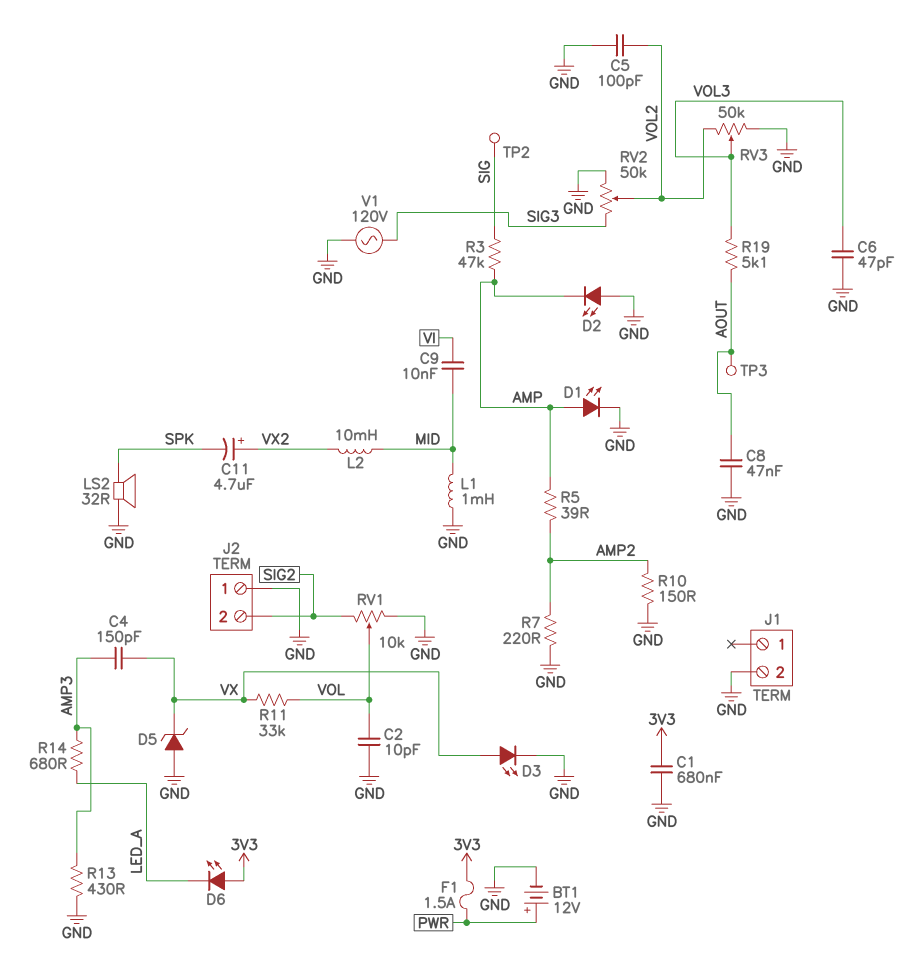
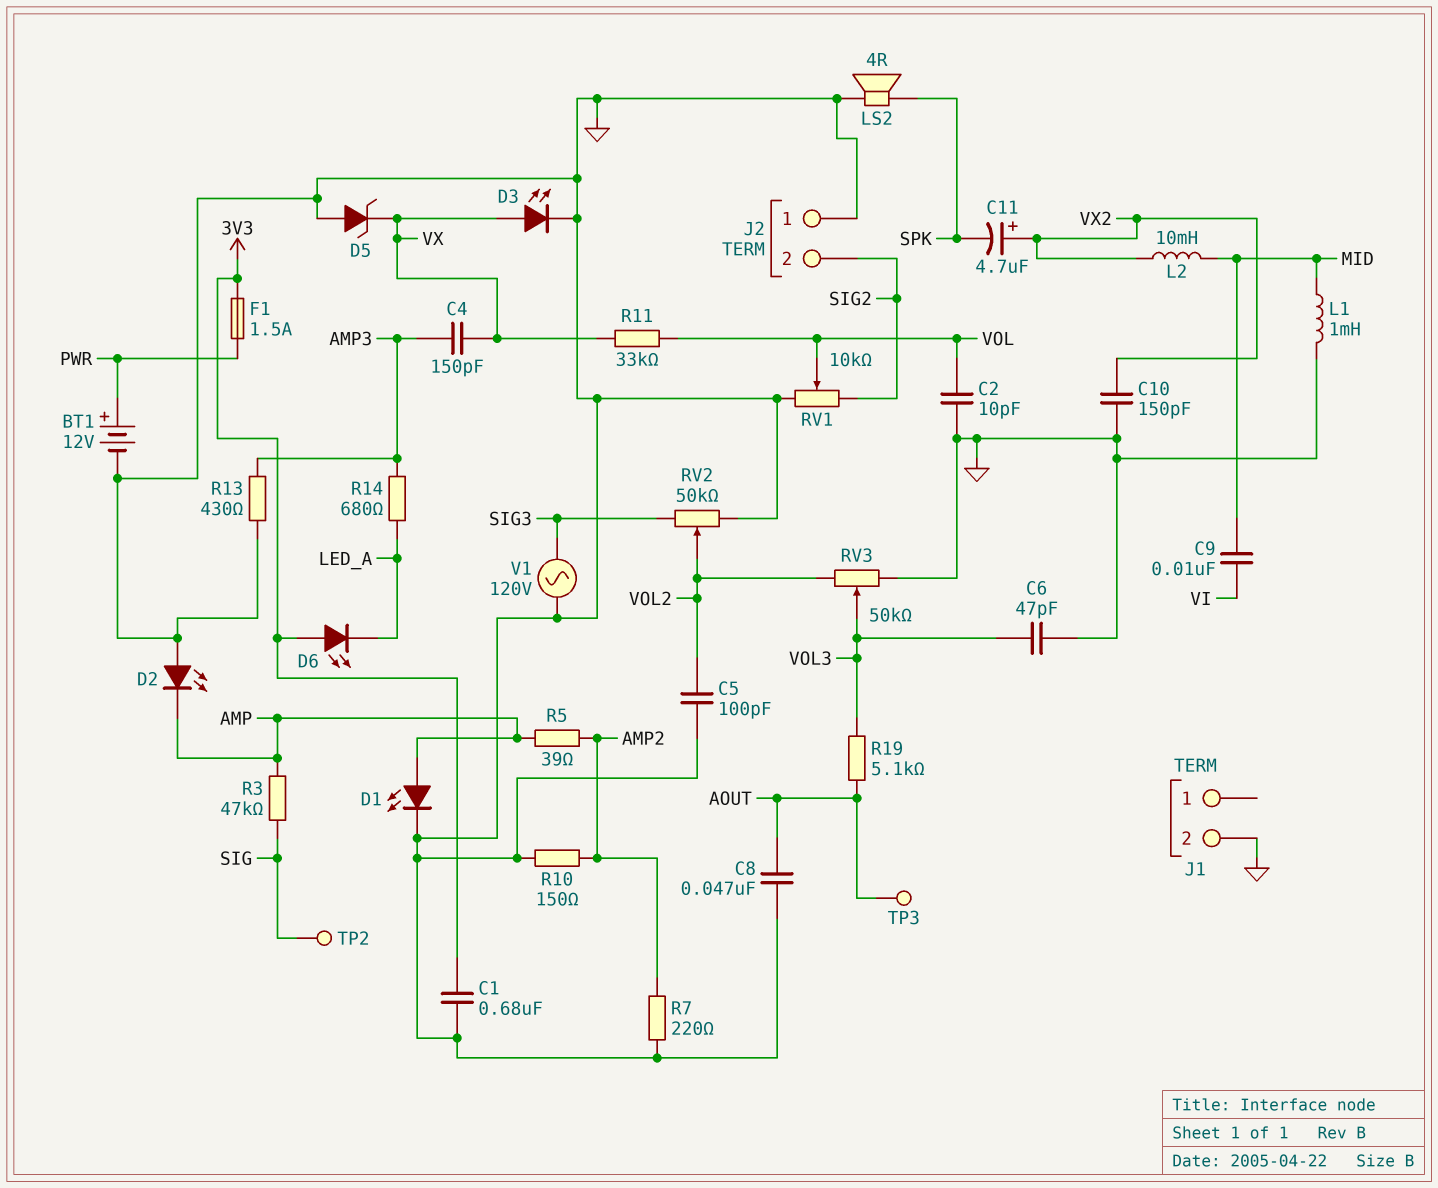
C10: none -> 150pF (GND, VX2)
LS2: speaker 32R (GND, SPK) -> speaker 4R (GND, SPK)

